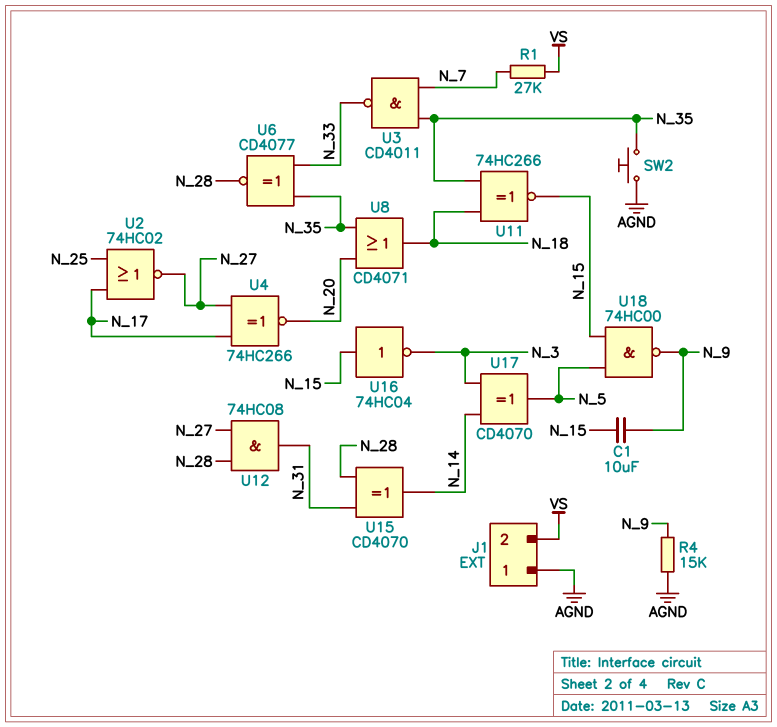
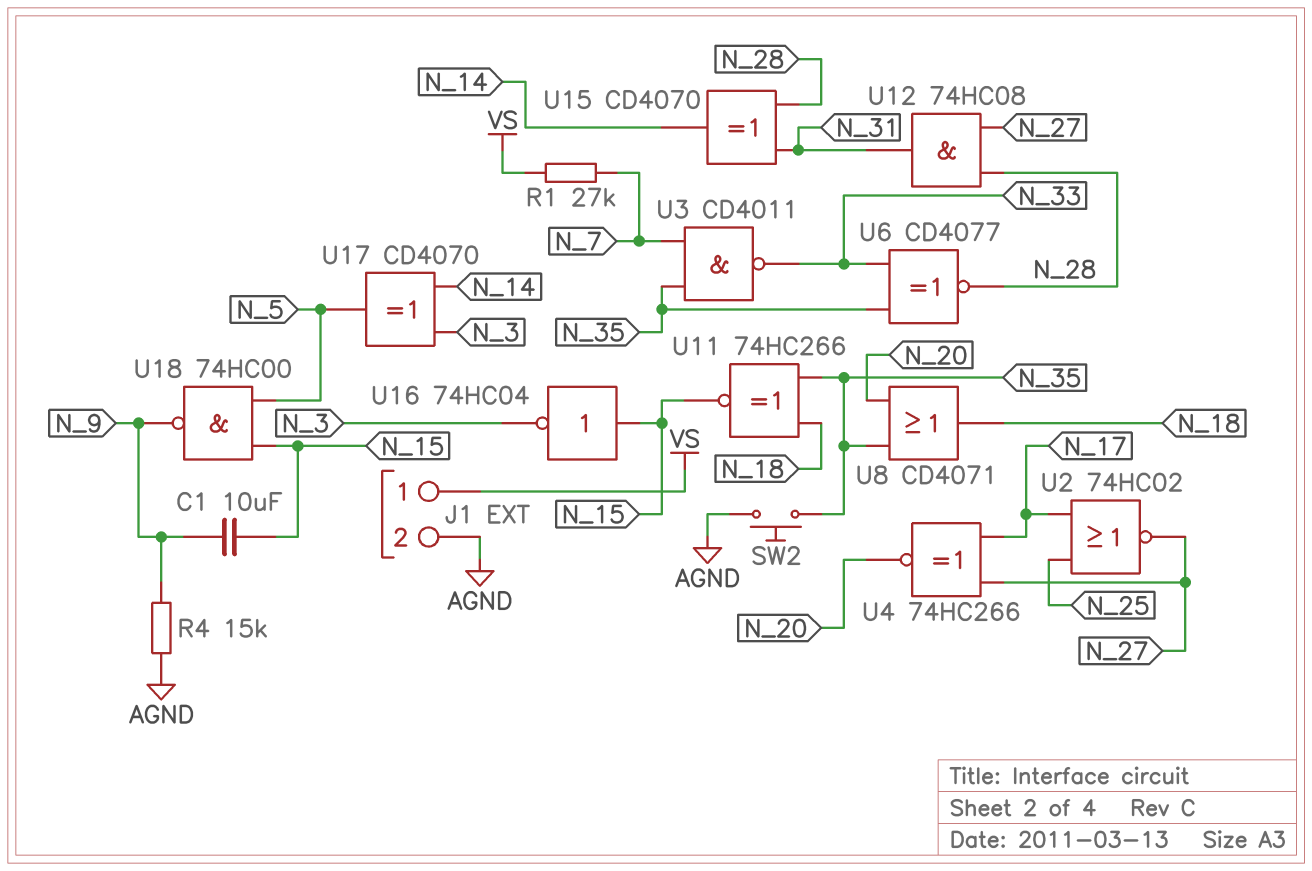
J1 pin 1: AGND -> VS
J1 pin 2: VS -> AGND

